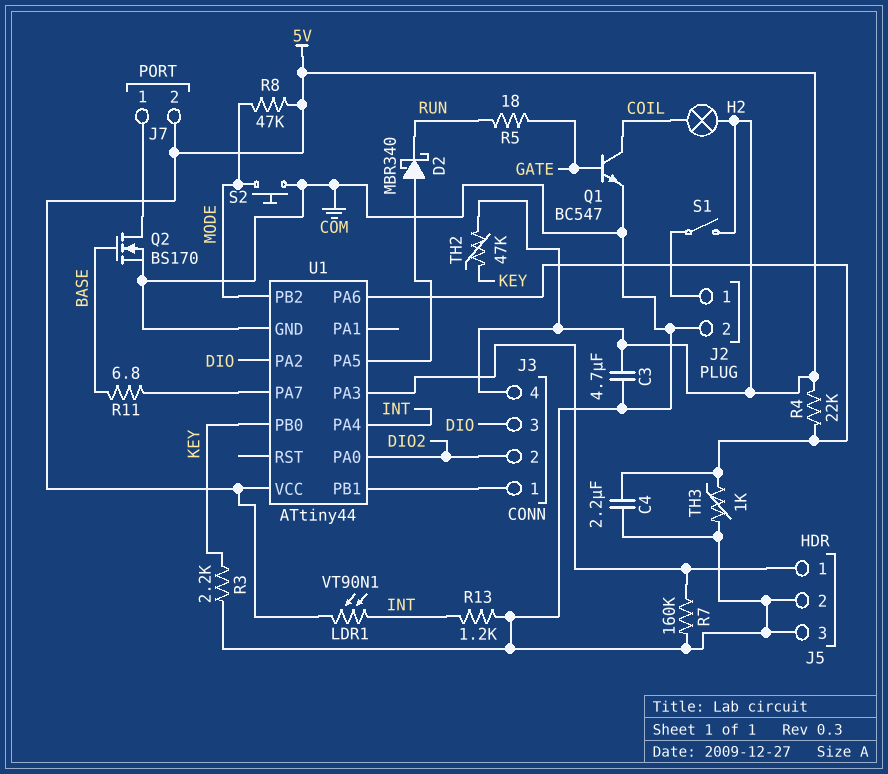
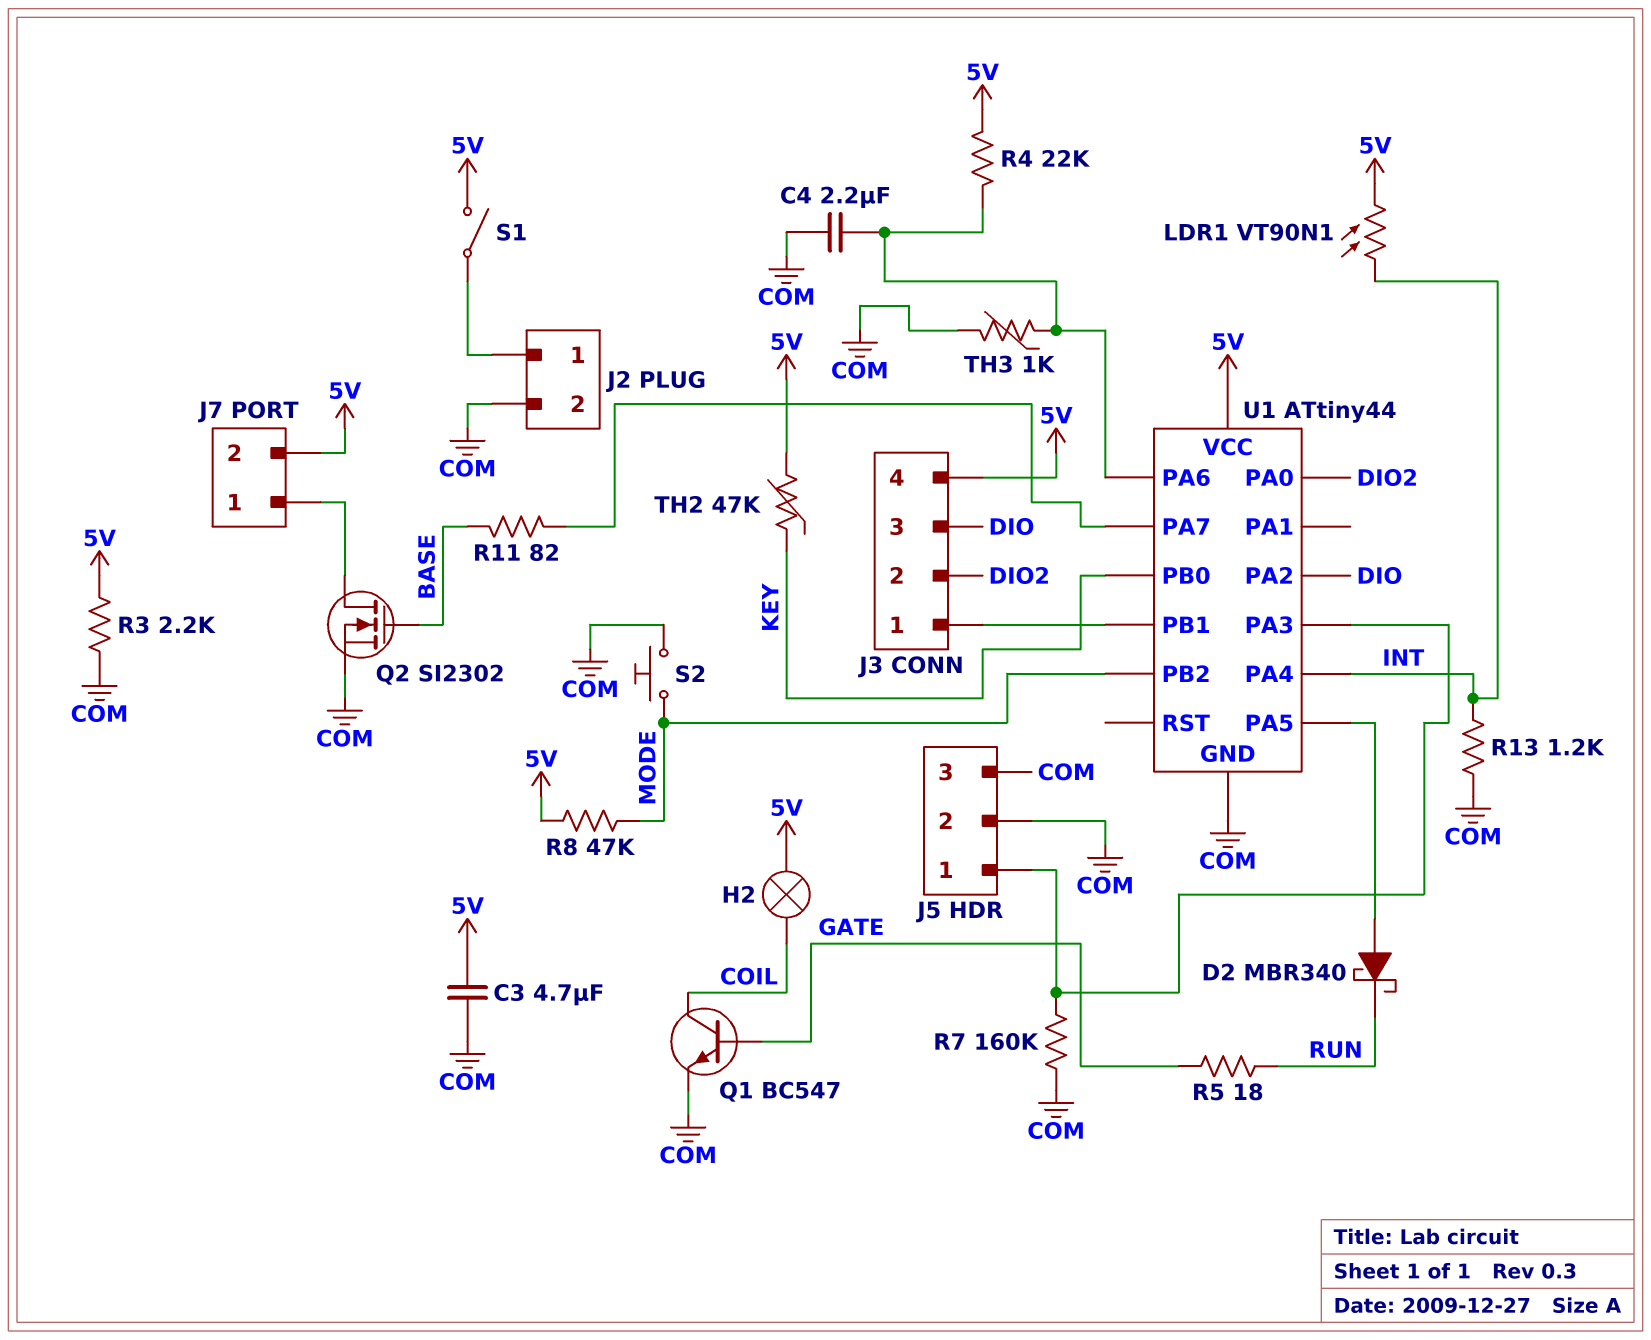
Q2: NMOS BS170 (G BASE, D J7/1, S COM) -> NMOS SI2302 (G BASE, D J7/1, S COM)
R3: 2.2k (COM, KEY) -> 2.2k (5V, COM)
R11: 6.8 (BASE, U1/PA7) -> 82 (BASE, U1/PA7)

